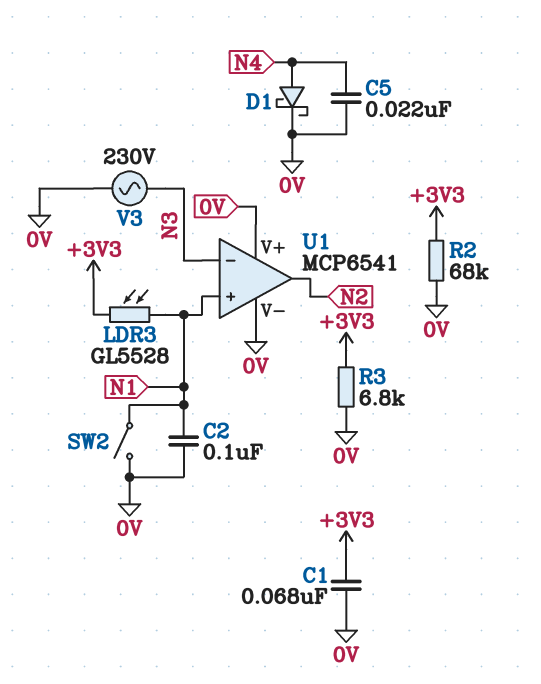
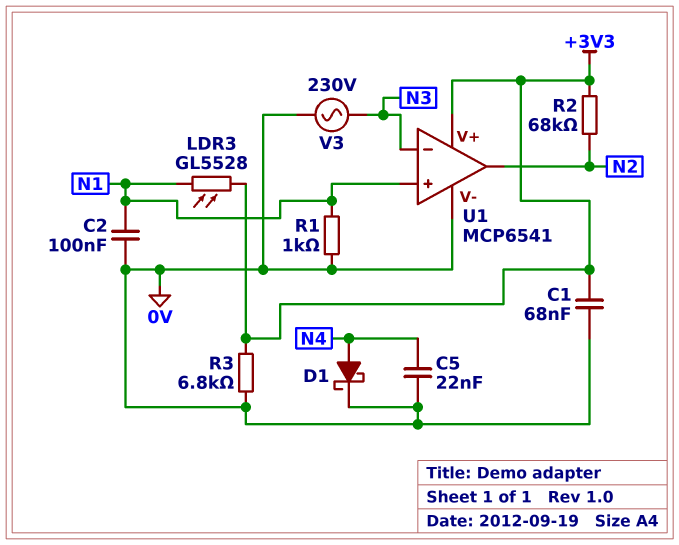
R1: none -> 1k (0V, N1)
R2: 68k (+3V3, 0V) -> 68k (+3V3, N2)
SW2: switch (0V, N1) -> none
U1 pin V+: 0V -> +3V3

